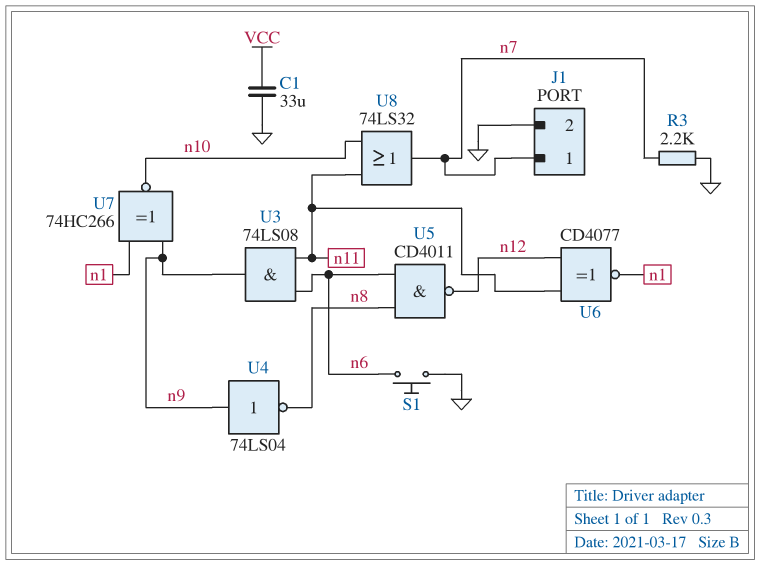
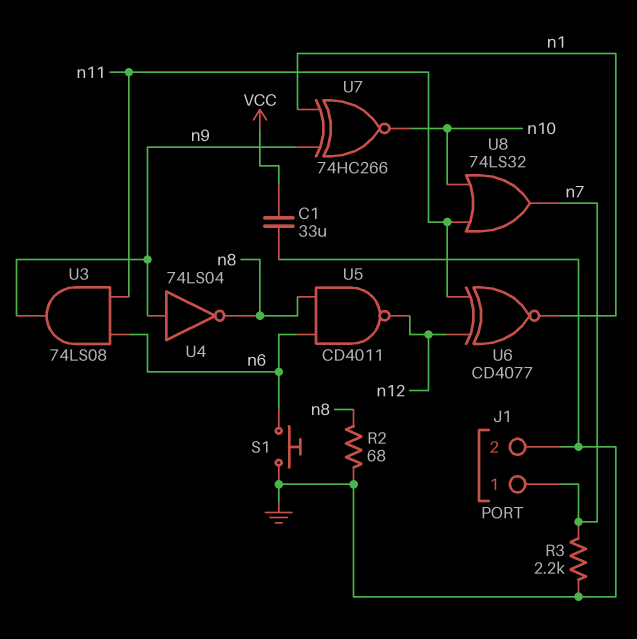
R2: none -> 68 (GND, n8)

